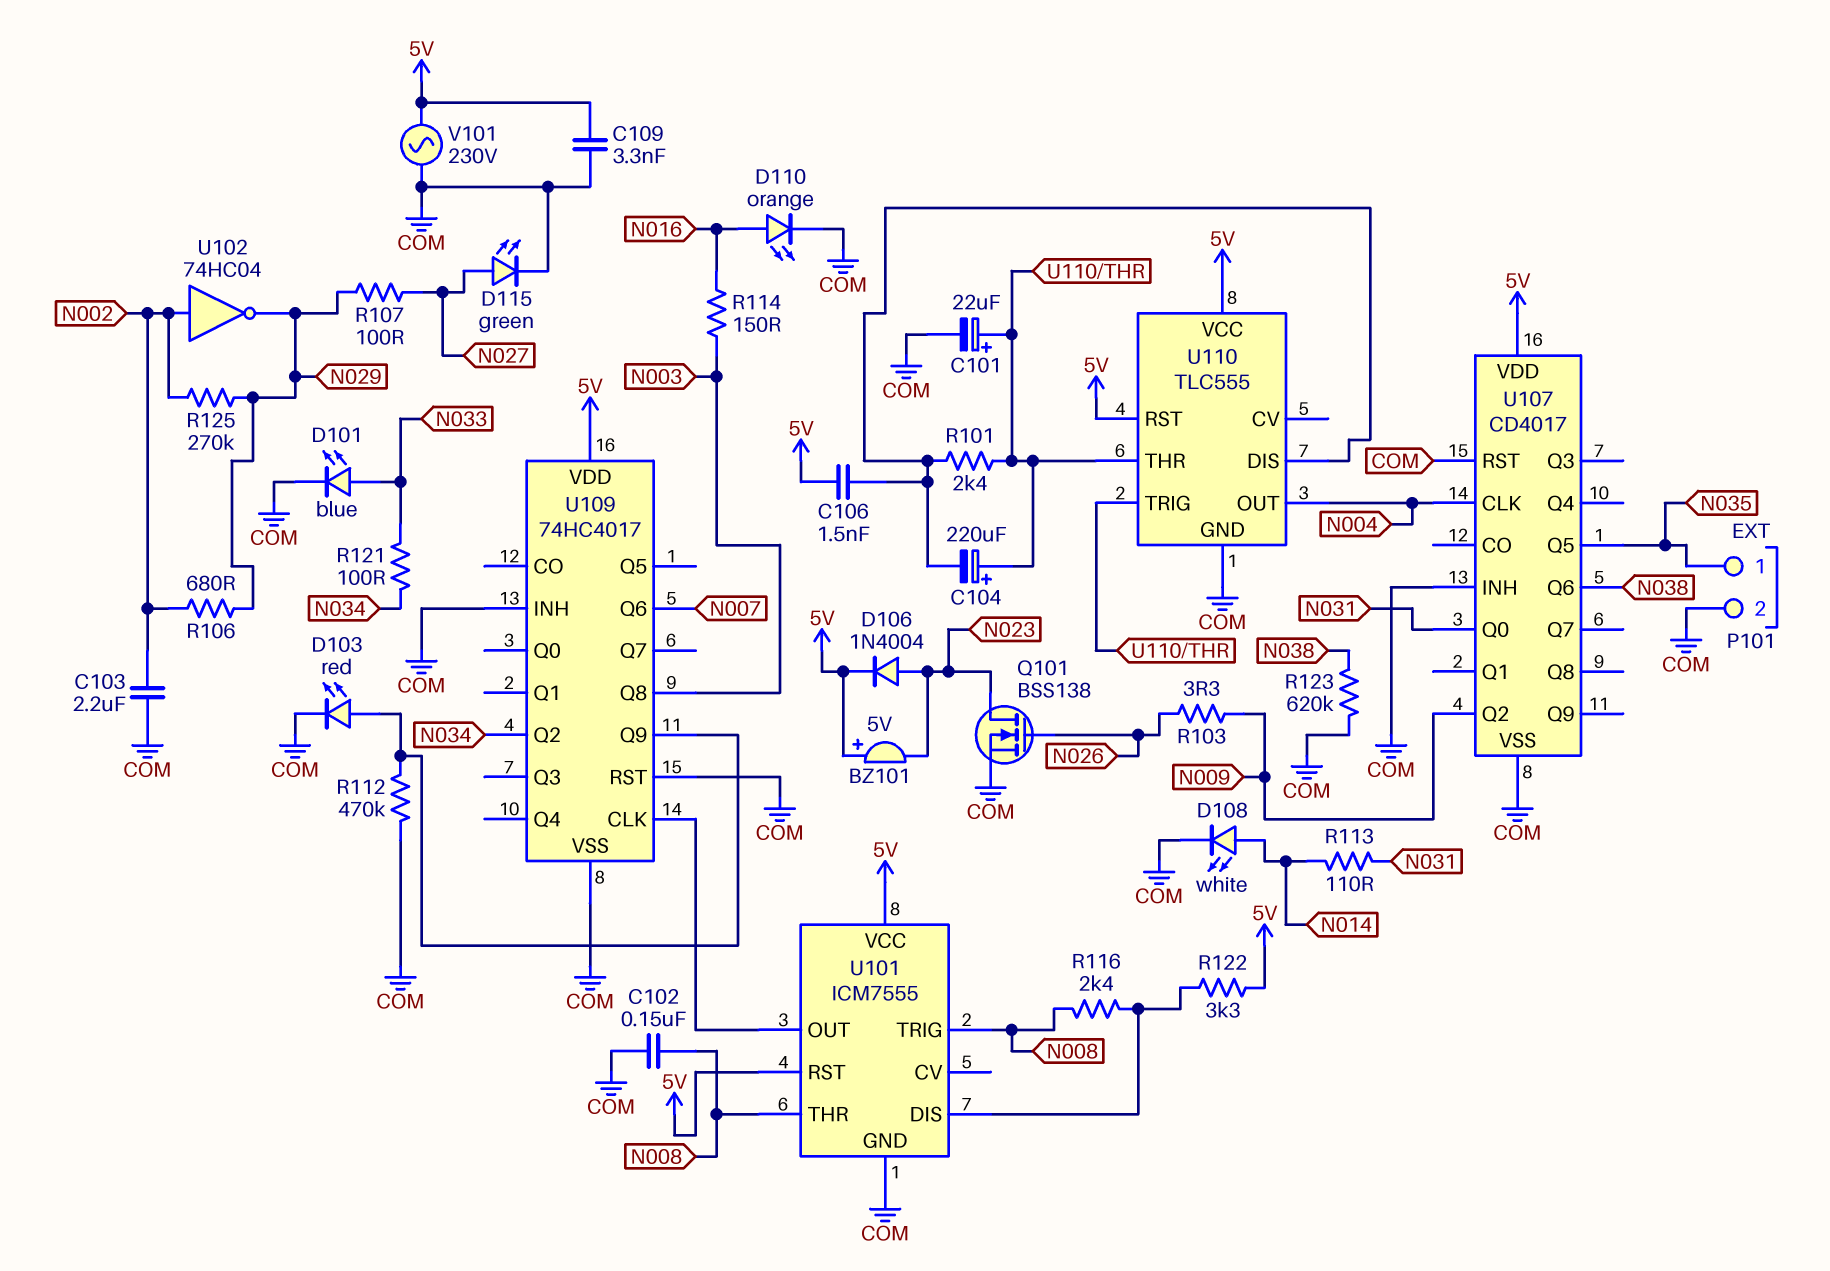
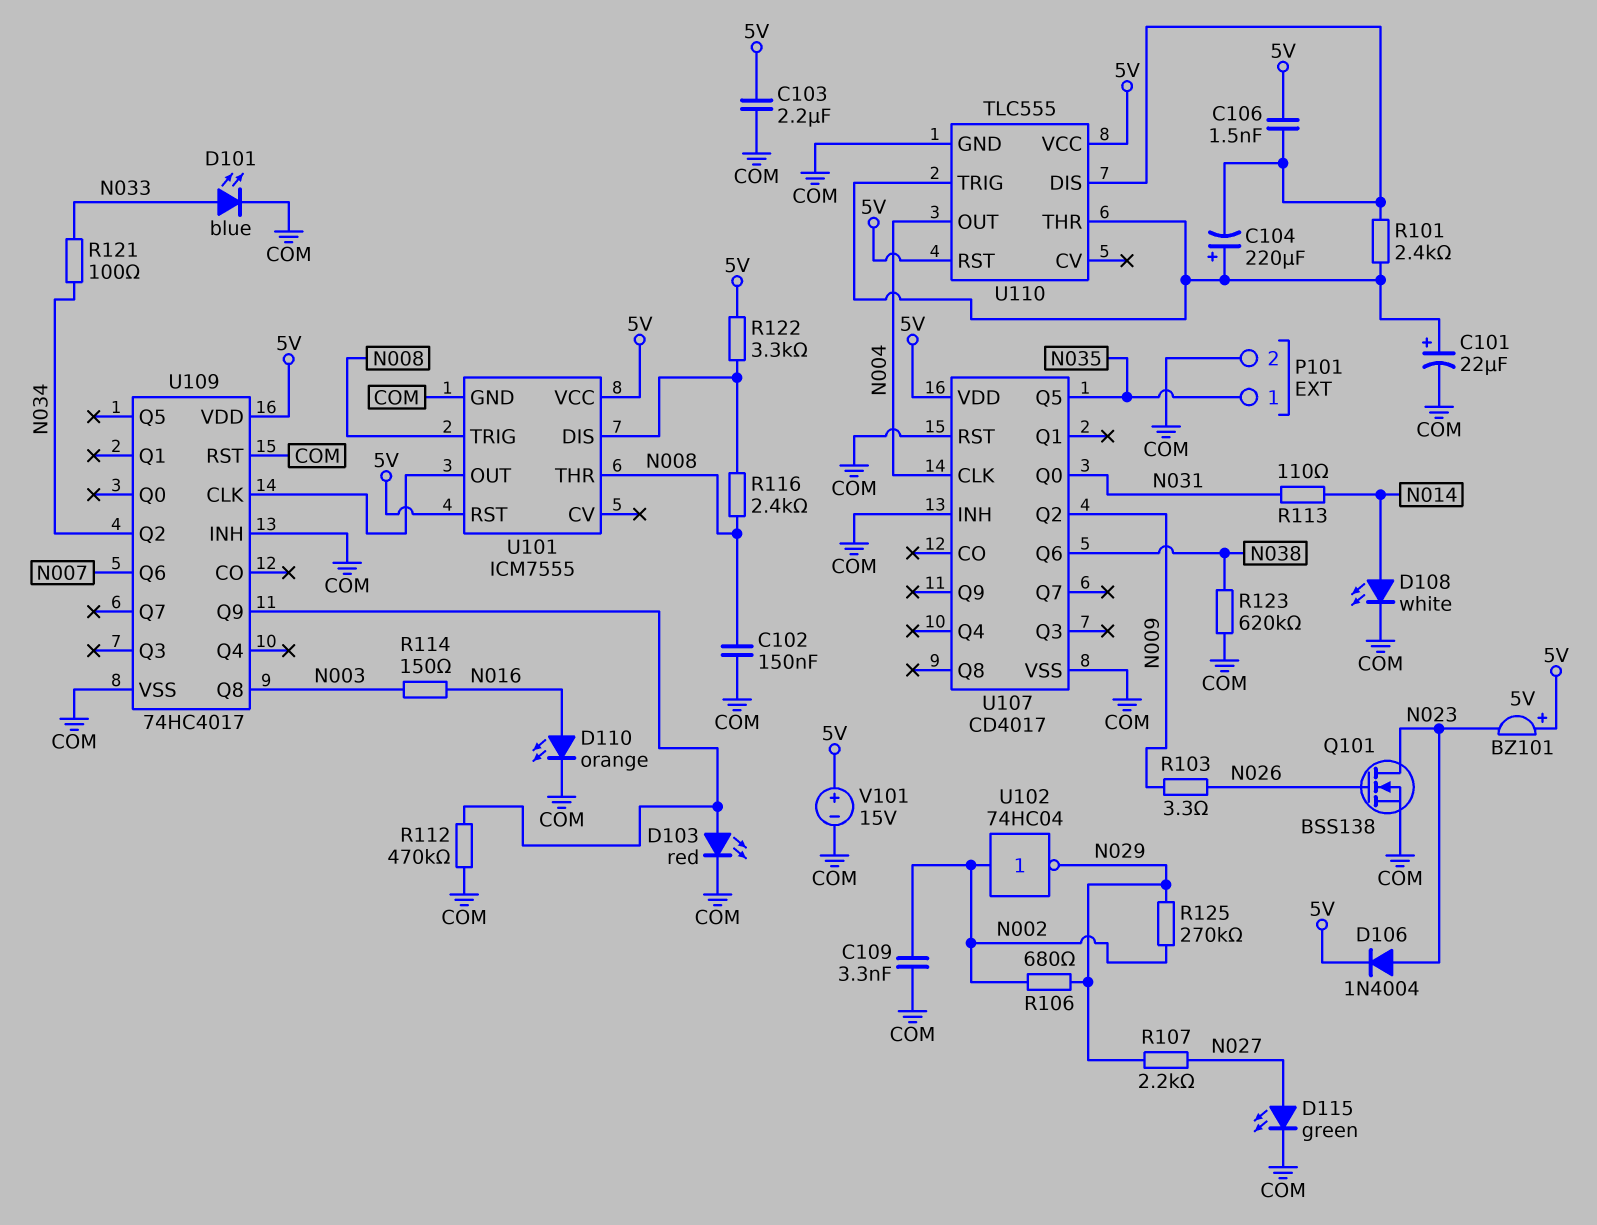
C103: 2.2uF (COM, N002) -> 2.2uF (5V, COM)
C109: 3.3nF (5V, COM) -> 3.3nF (COM, N002)
R107: 100 (N027, N029) -> 2.2k (N027, N029)
V101: AC 230V (5V, COM) -> 15V (plus 5V, minus COM)

